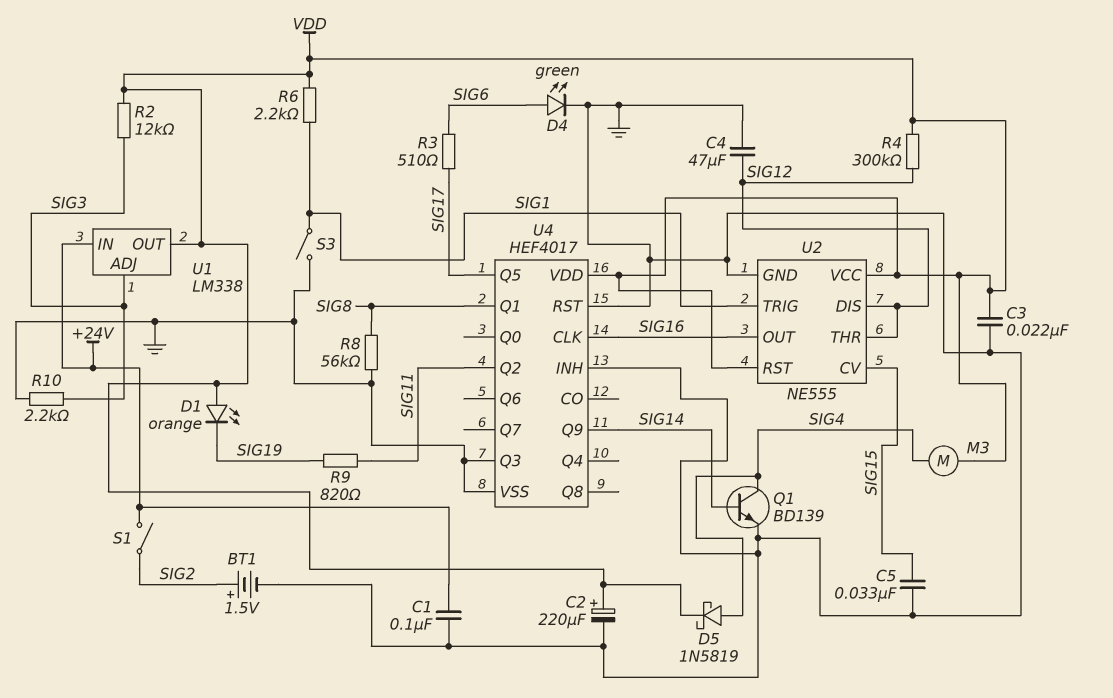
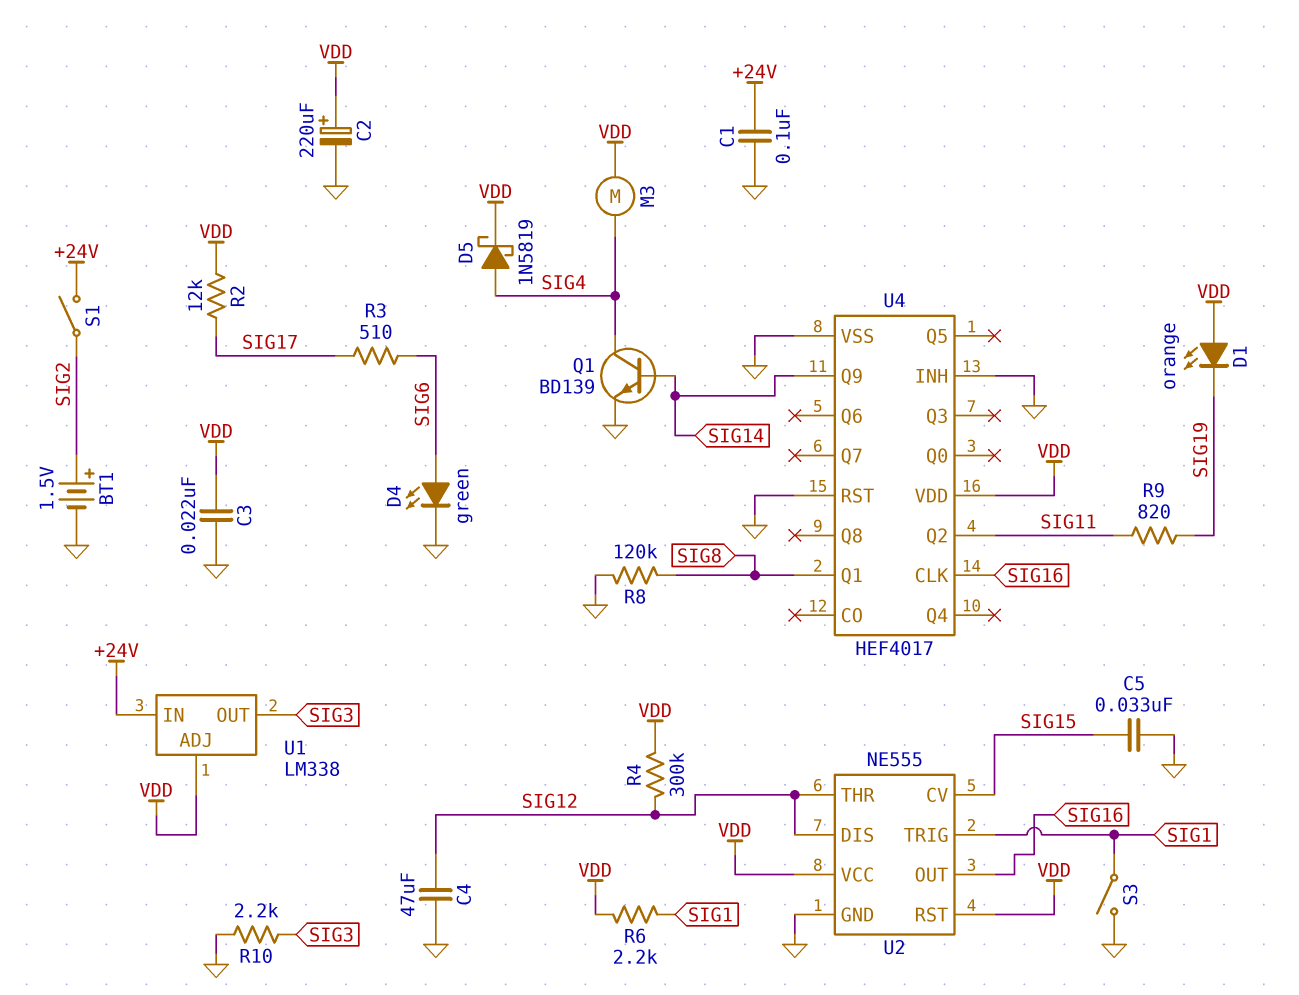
R2: 12k (SIG3, VDD) -> 12k (SIG17, VDD)
R8: 56k (GND, SIG8) -> 120k (GND, SIG8)
U1 pin ADJ: SIG3 -> VDD
U1 pin OUT: VDD -> SIG3
U4 pin Q3: GND -> none
U4 pin Q5: SIG17 -> none

